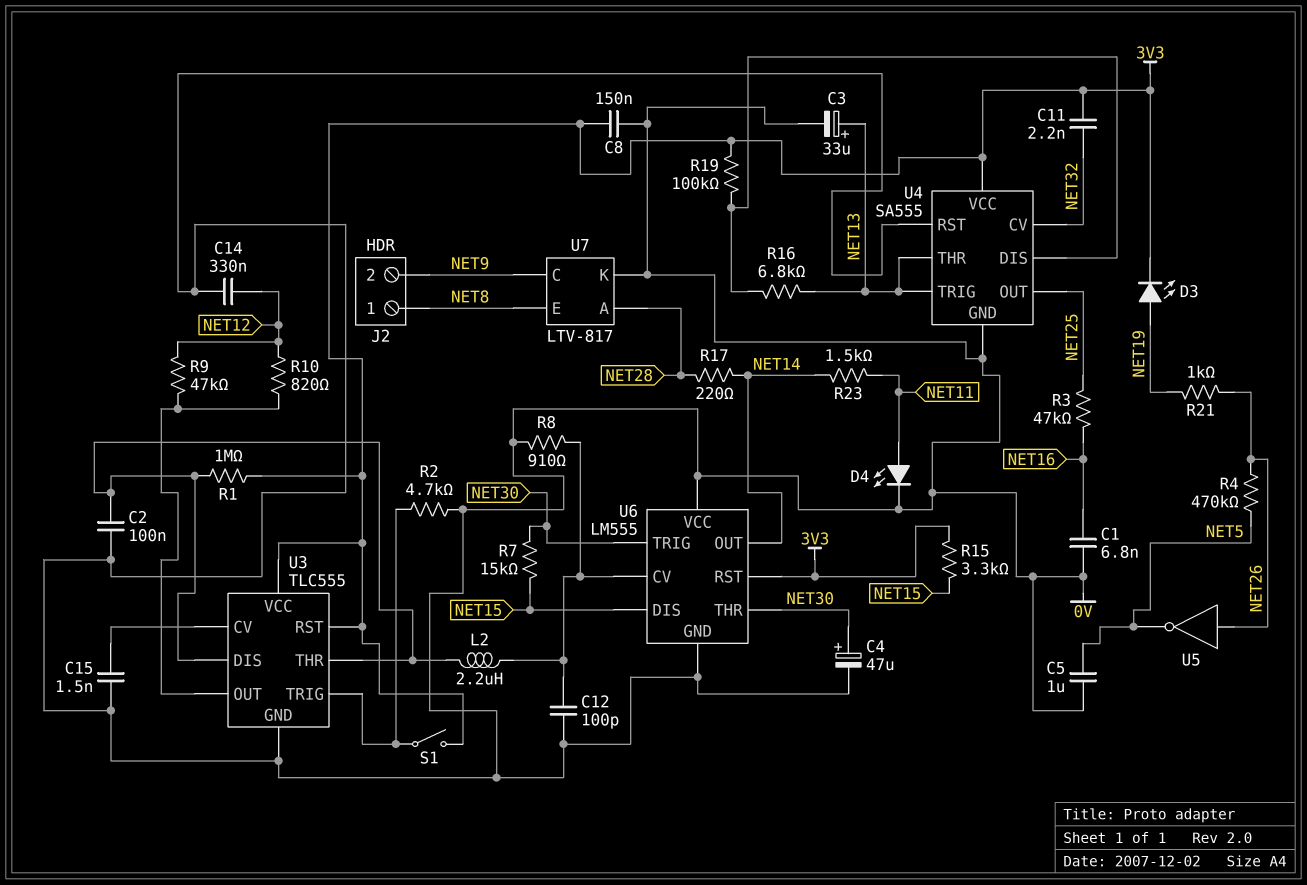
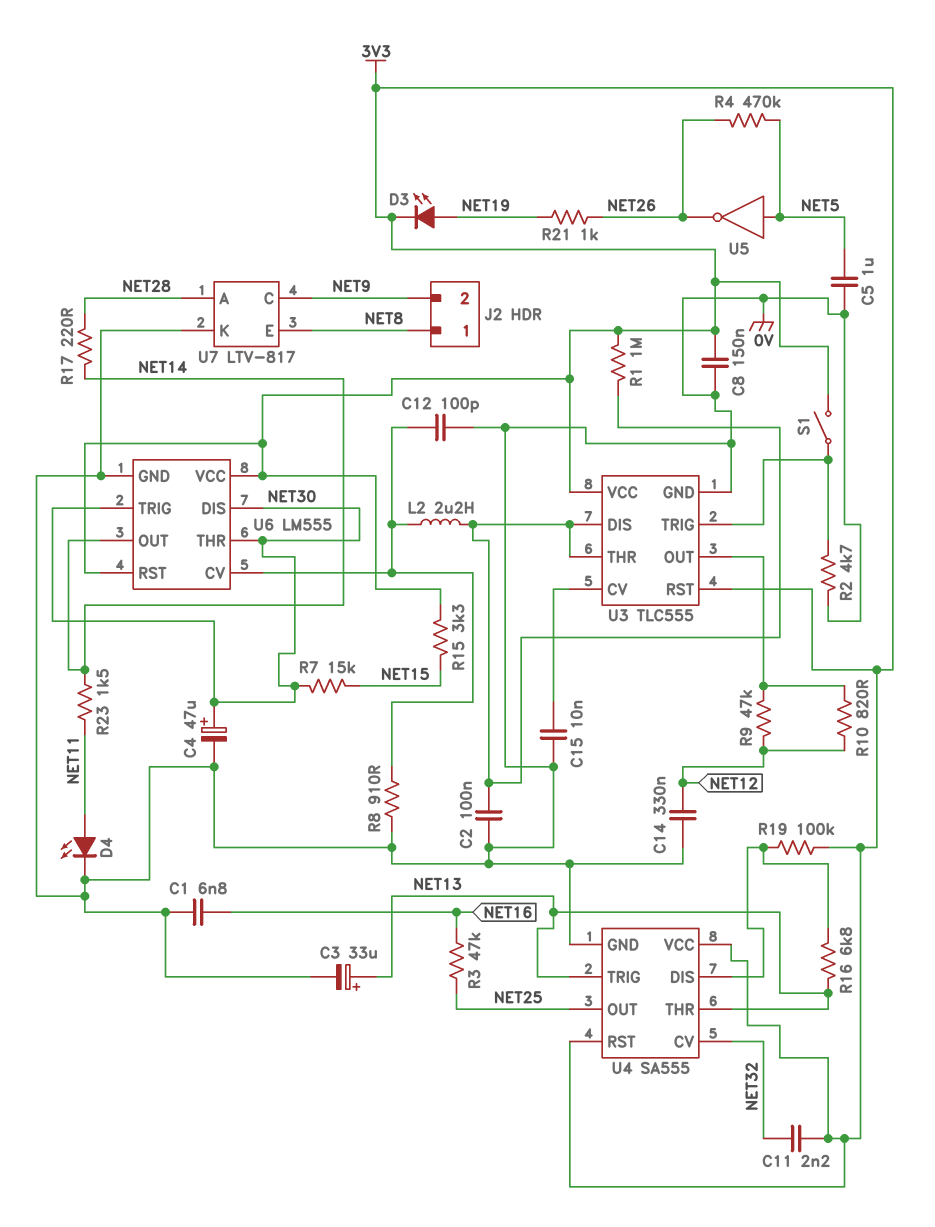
C15: 1.5nF (0V, U3/CV) -> 10nF (0V, U3/CV)
U4 pin RST: 0V -> 3V3
U5: NOT (in NET26, out NET5) -> NOT (in NET5, out NET26)
U6 pin DIS: NET15 -> NET30
U6 pin VCC: 0V -> 3V3

